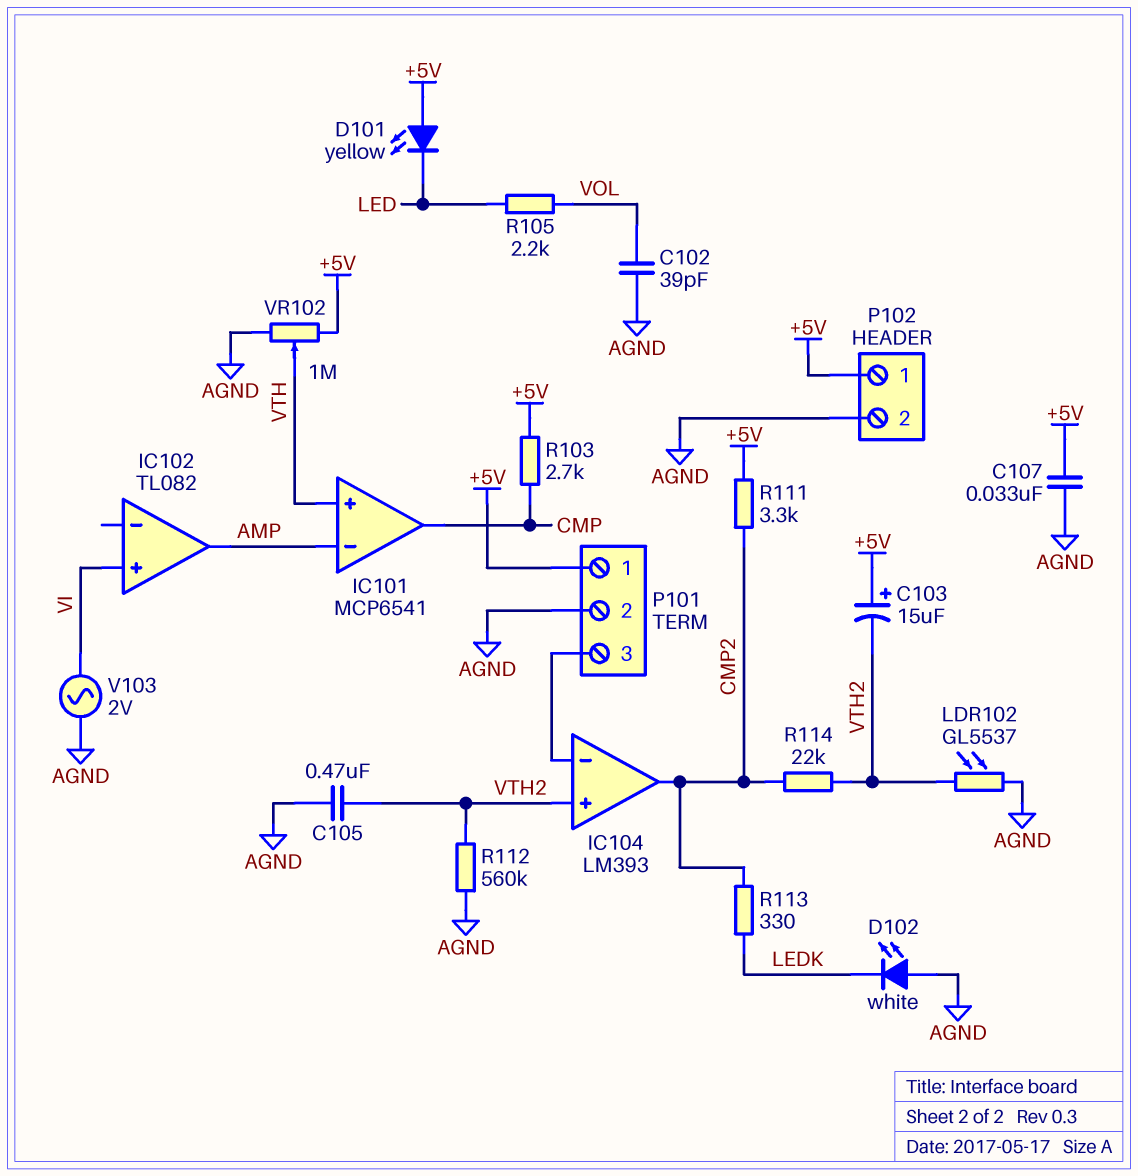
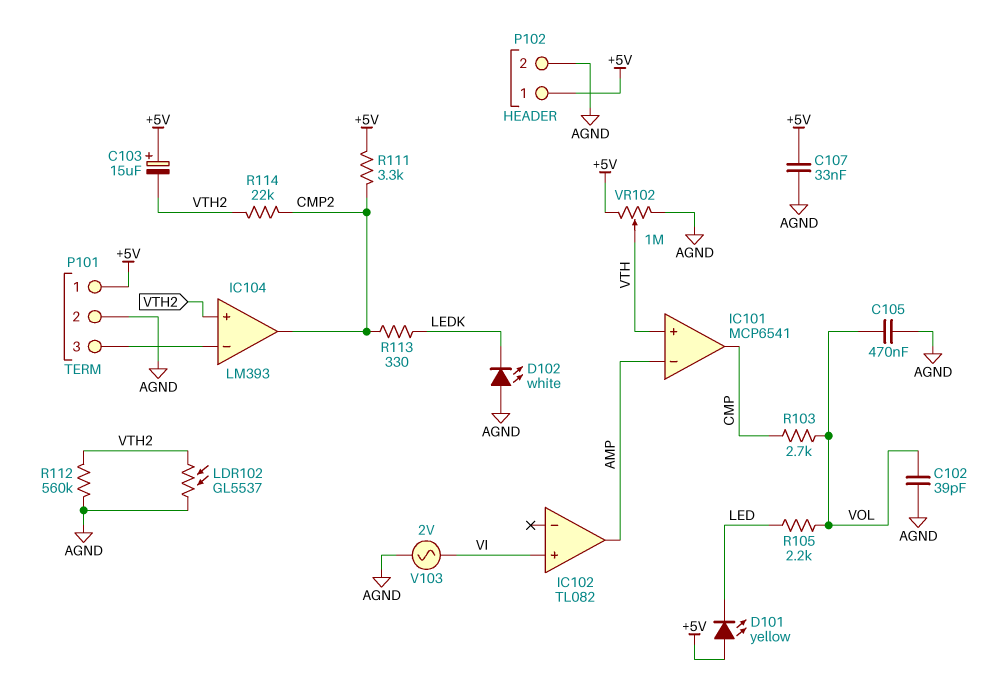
C105: 470nF (AGND, VTH2) -> 470nF (AGND, VOL)
R103: 2.7k (+5V, CMP) -> 2.7k (CMP, VOL)

